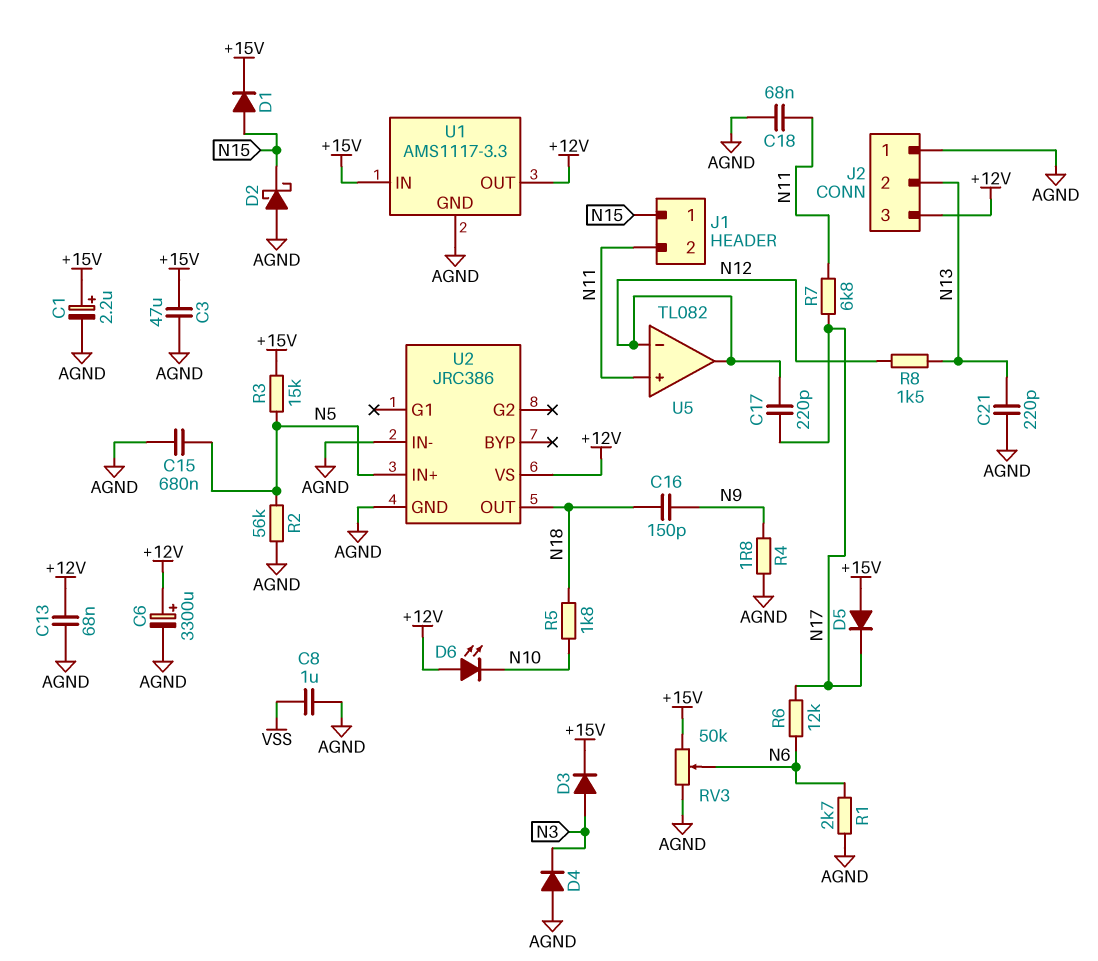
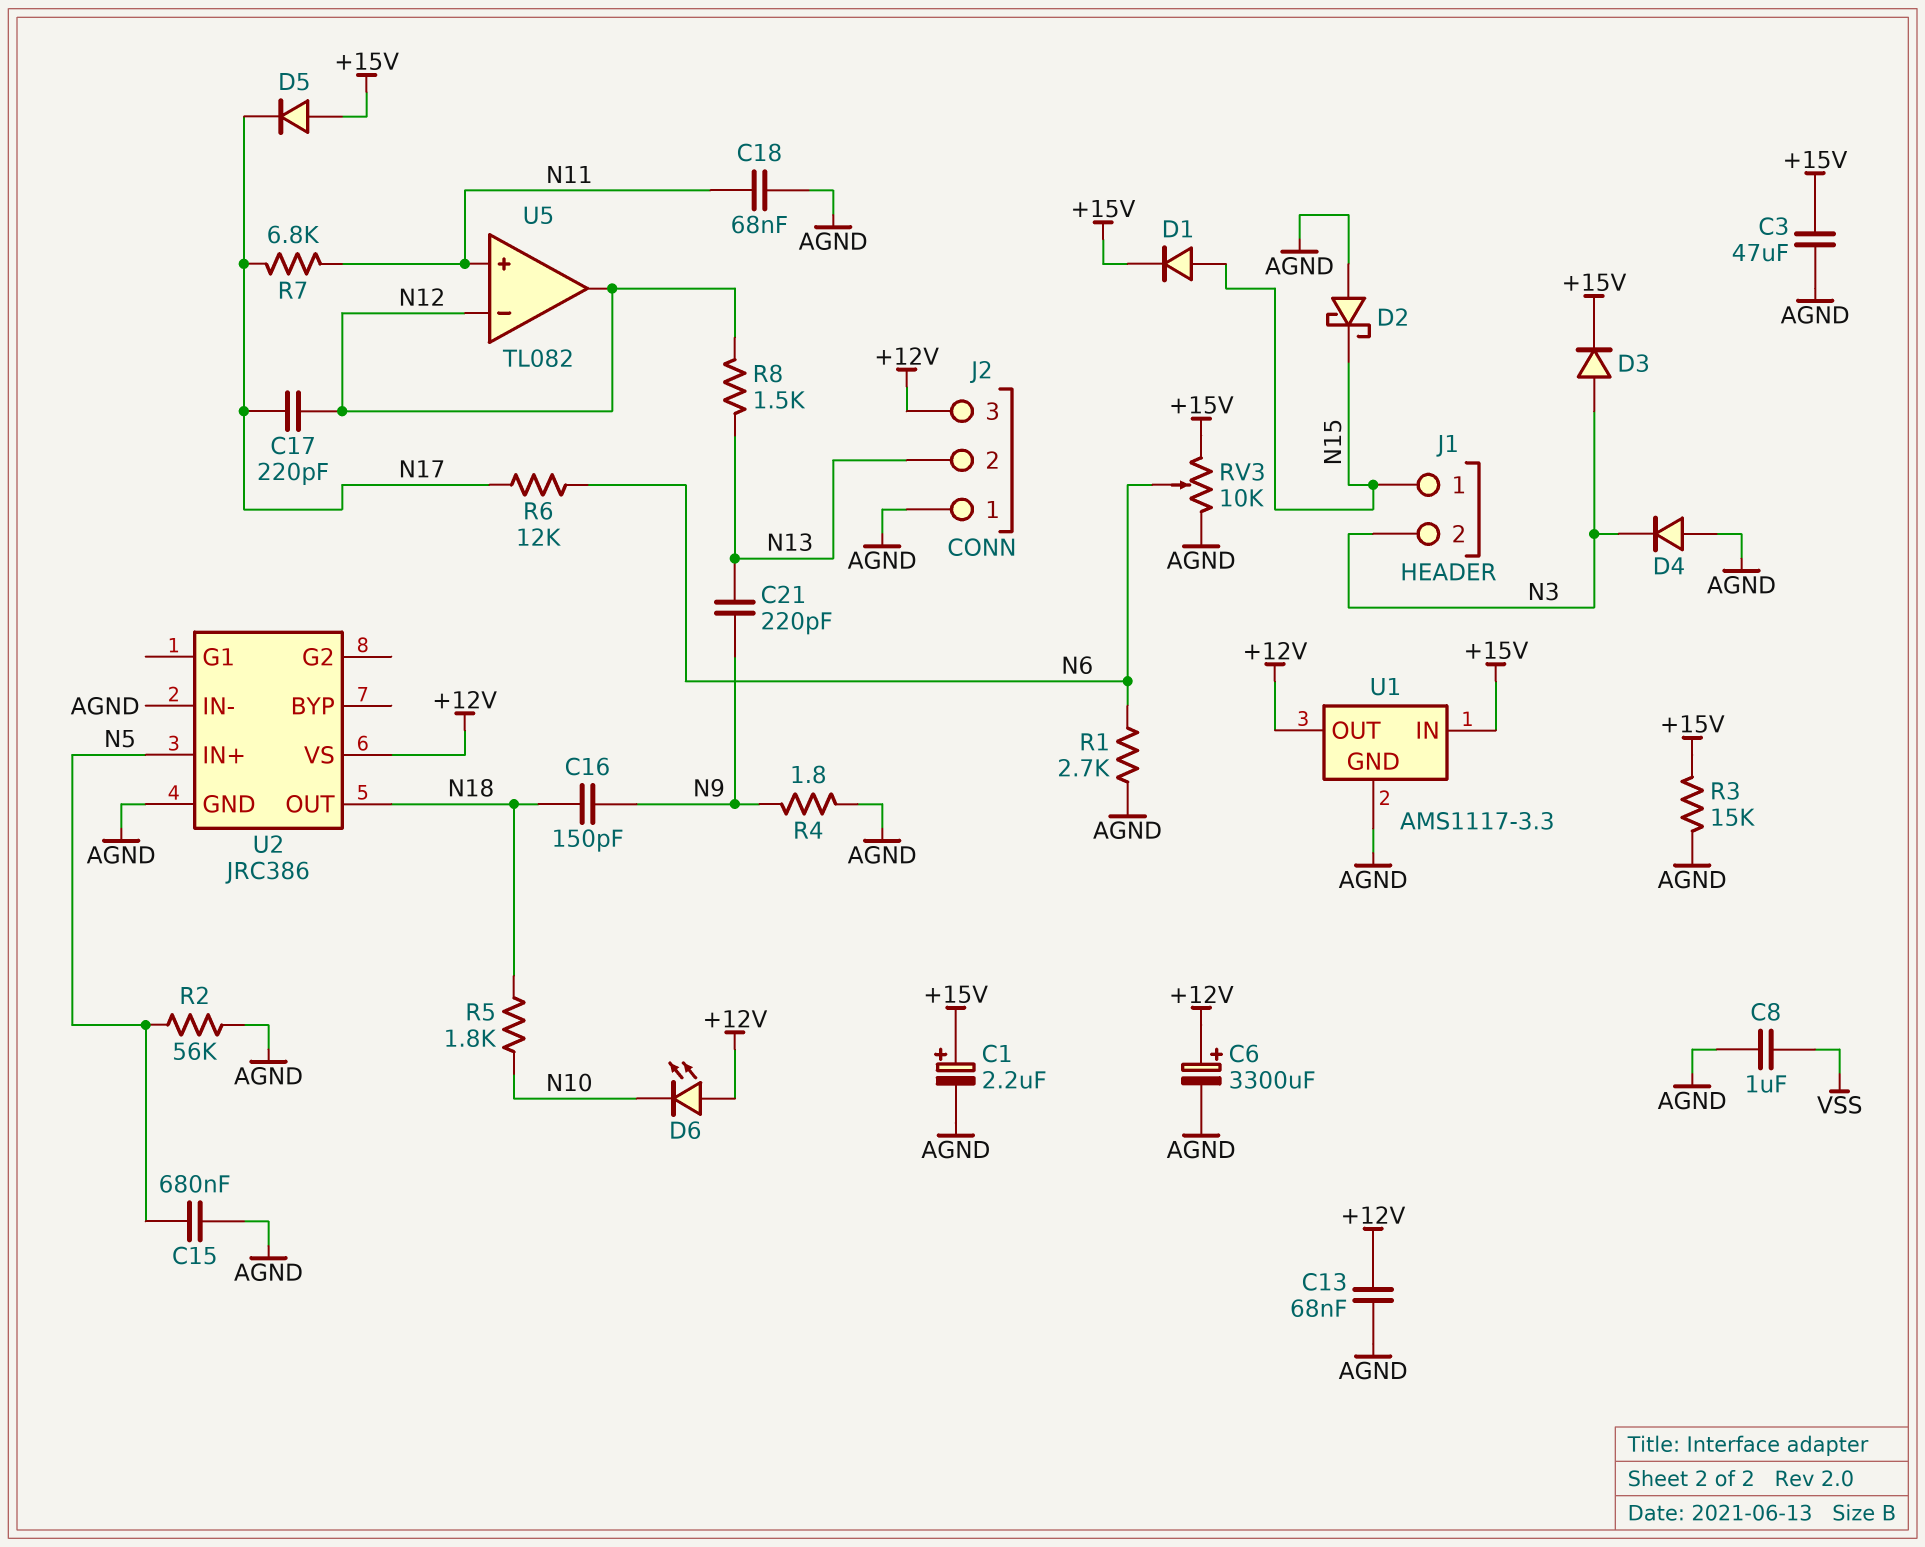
C21: 220pF (AGND, N13) -> 220pF (N9, N13)
J1 pin 2: N11 -> N3
R3: 15k (+15V, N5) -> 15k (+15V, AGND)
RV3: 50k (+15V, AGND, wiper N6) -> 10k (+15V, AGND, wiper N6)

